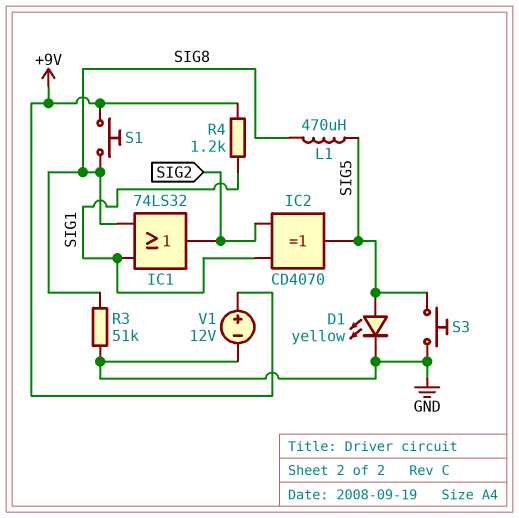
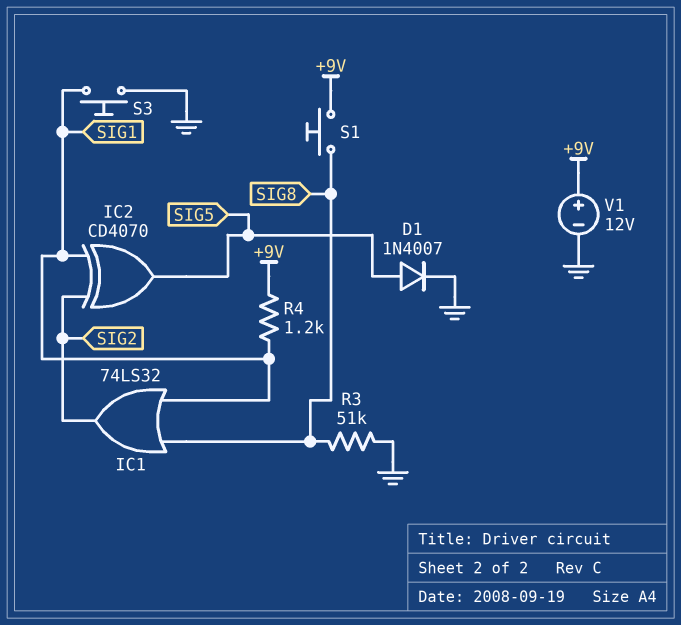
D1: LED yellow (A SIG5, K GND) -> diode 1N4007 (A SIG5, K GND)
L1: 470uH (SIG5, SIG8) -> none
S3: button (GND, SIG5) -> button (GND, SIG1)

